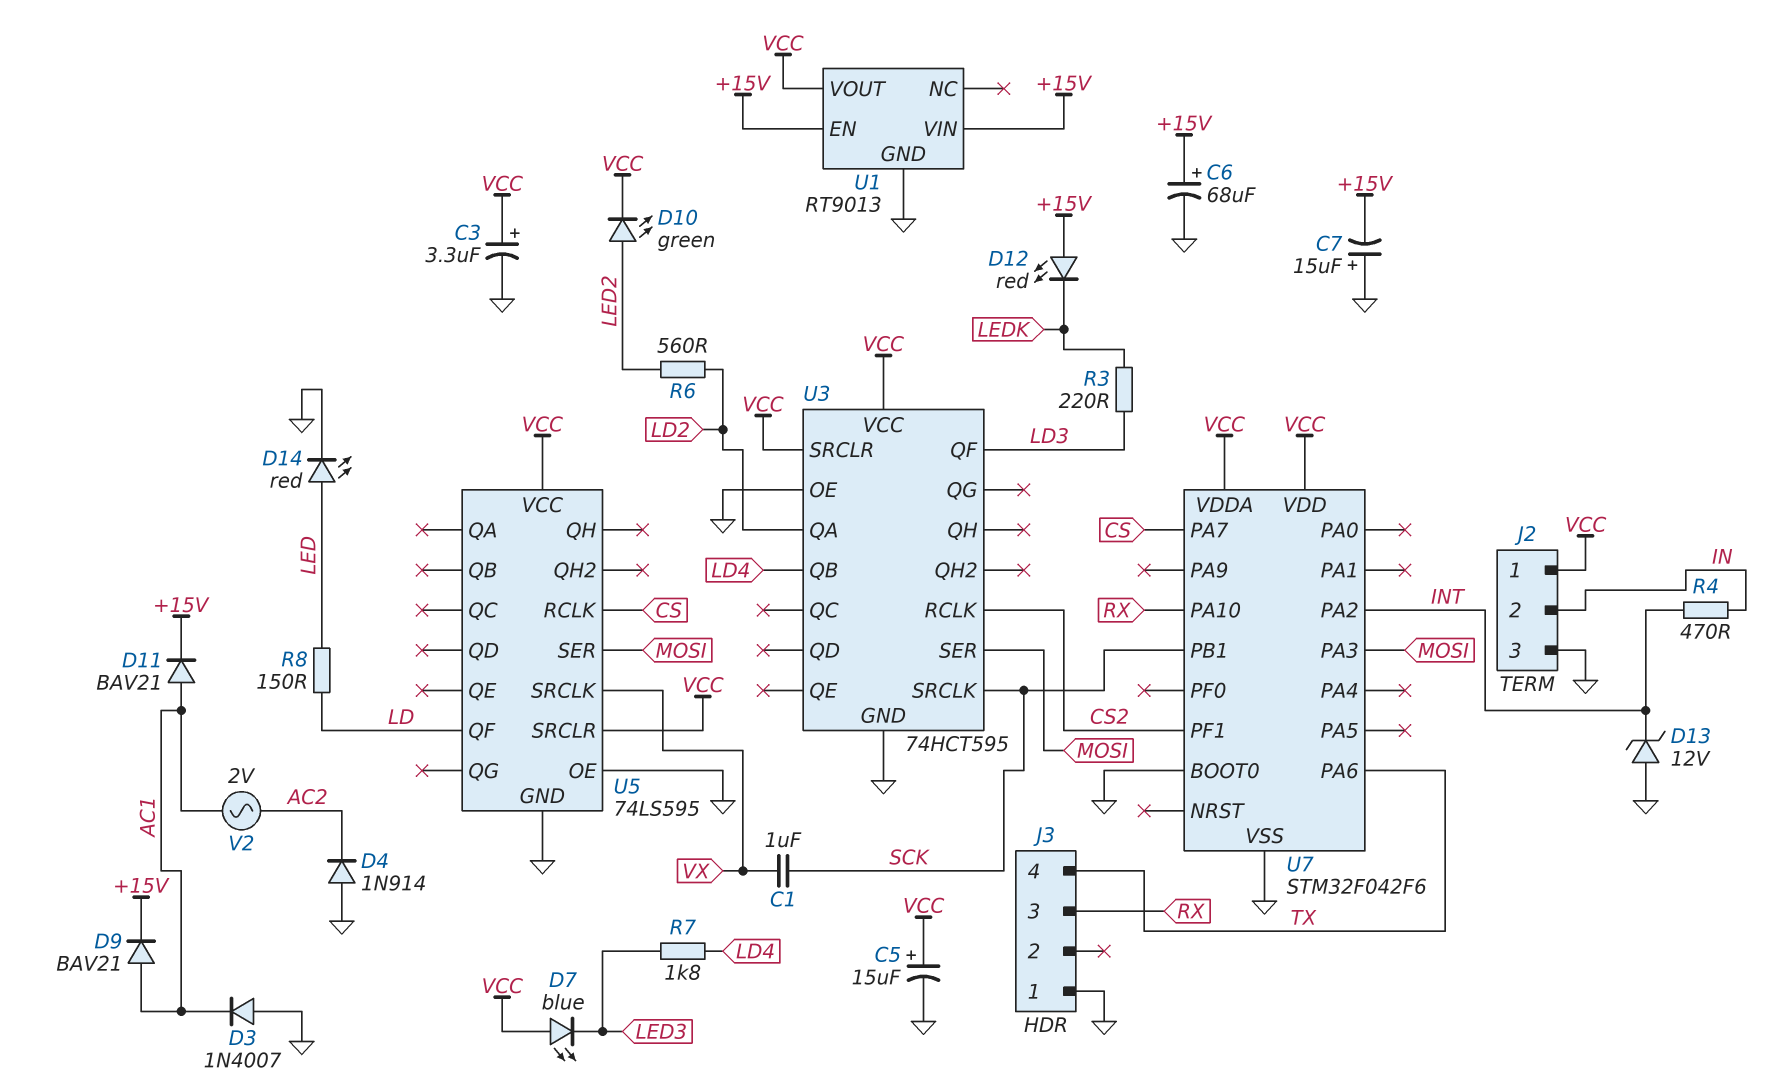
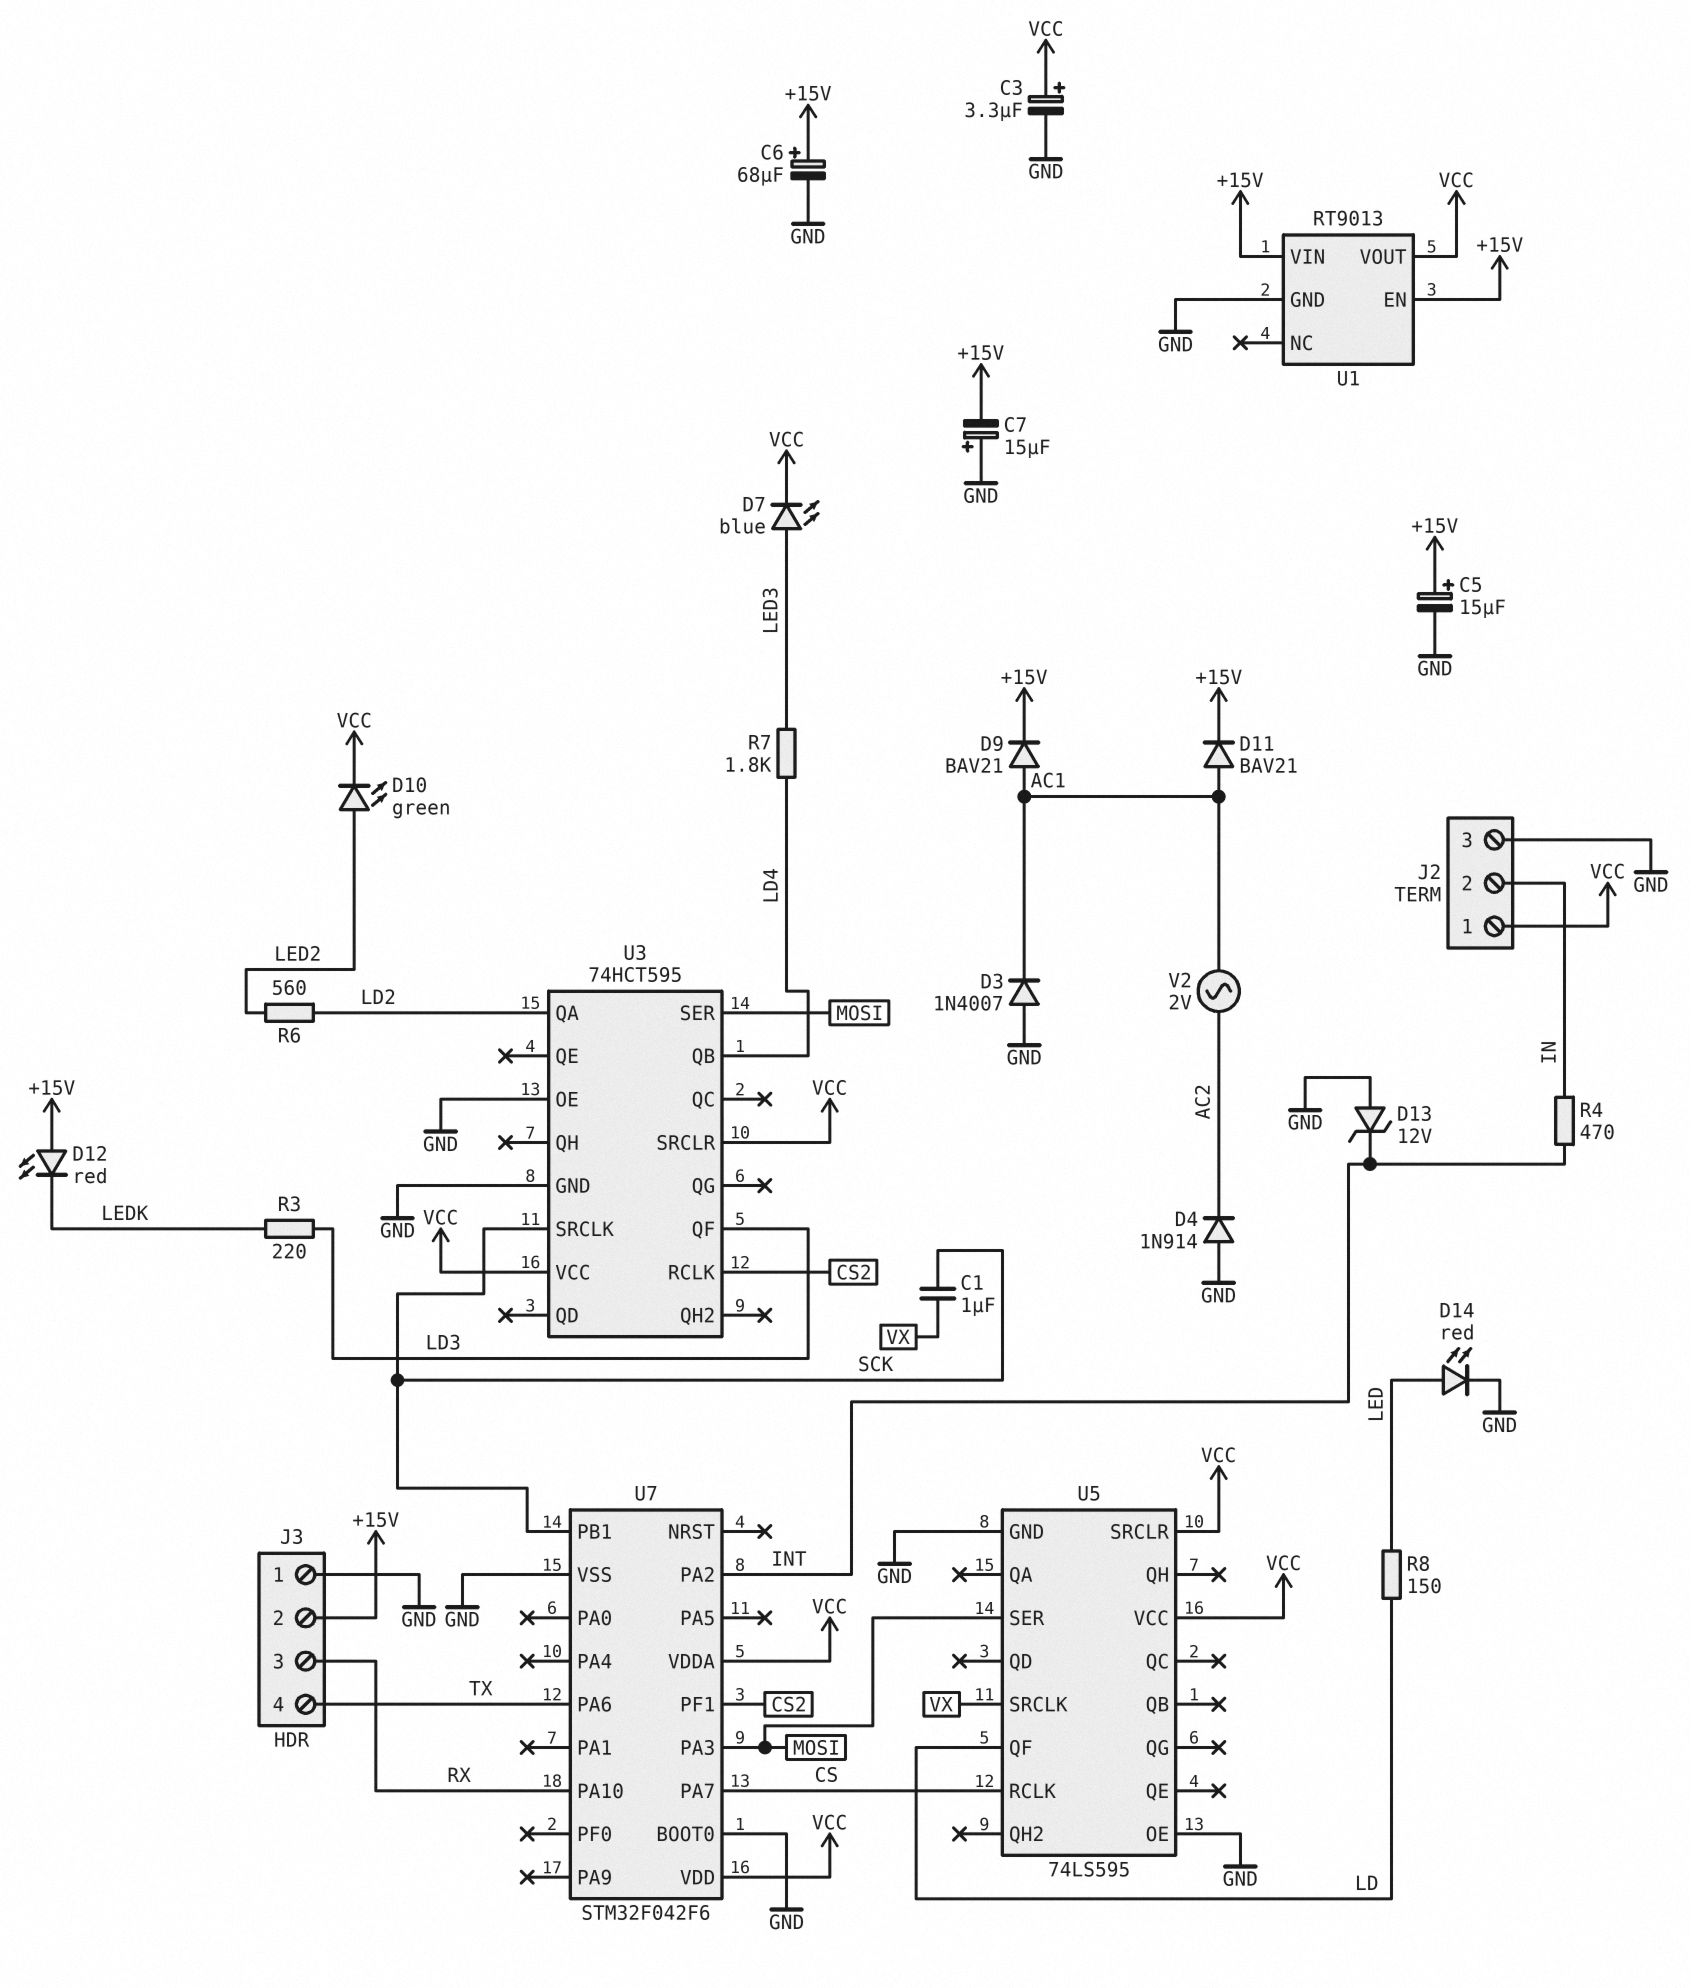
C5: 15uF (plus VCC, minus GND) -> 15uF (plus +15V, minus GND)
D7: LED blue (A VCC, K LED3) -> LED blue (A LED3, K VCC)
J3 pin 2: none -> +15V

